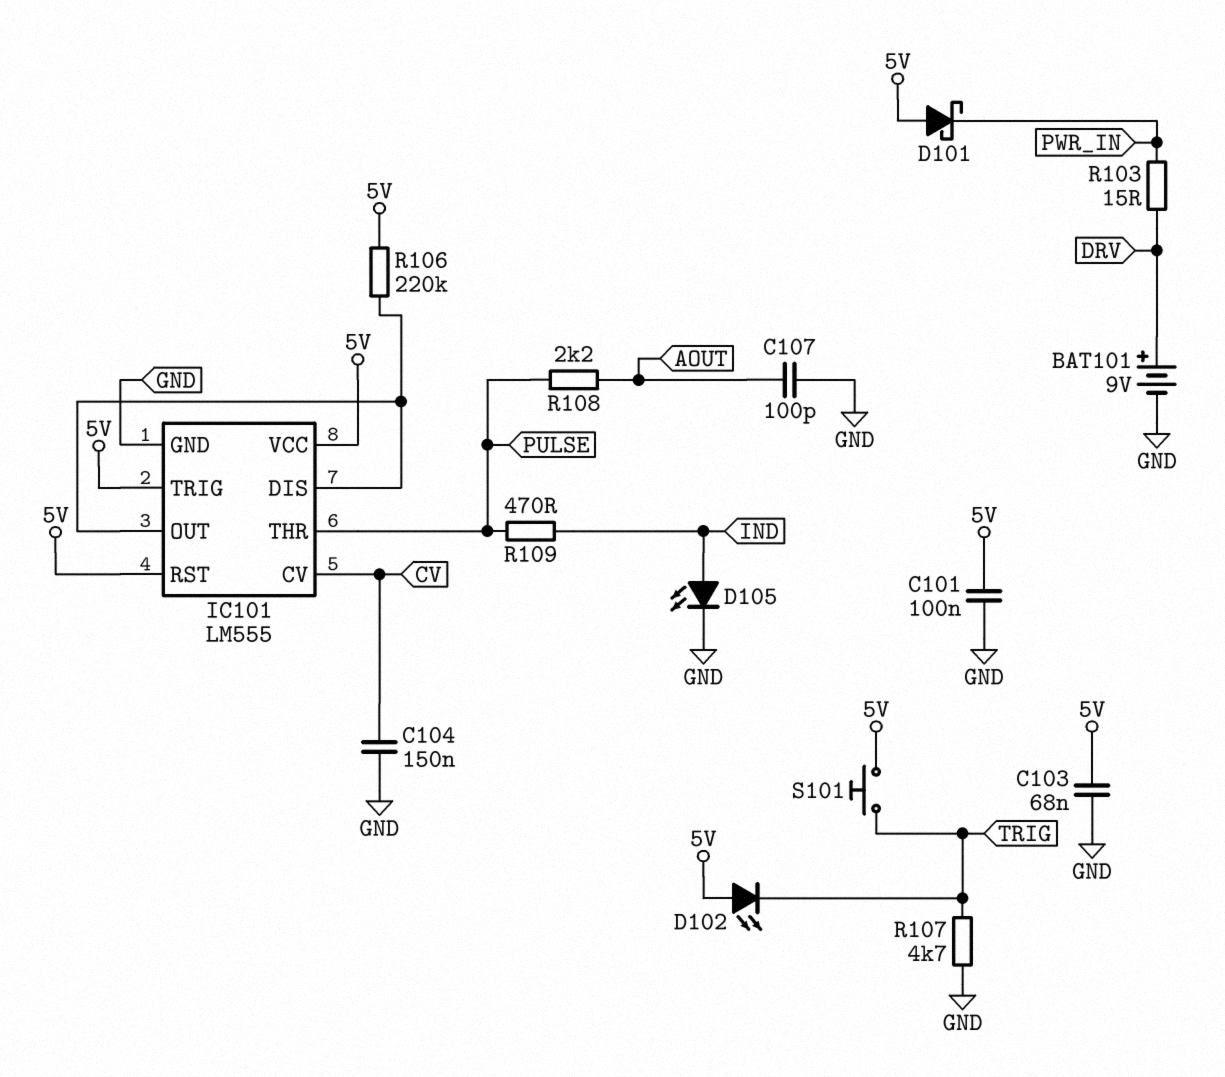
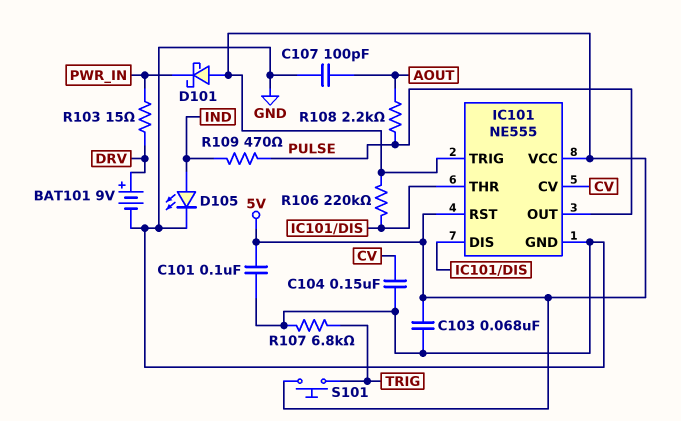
D102: LED (A 5V, K TRIG) -> none
IC101: LM555 -> NE555
IC101 pin OUT: IC101/DIS -> PULSE
IC101 pin THR: PULSE -> IC101/DIS
R107: 4.7k (GND, TRIG) -> 6.8k (GND, TRIG)

